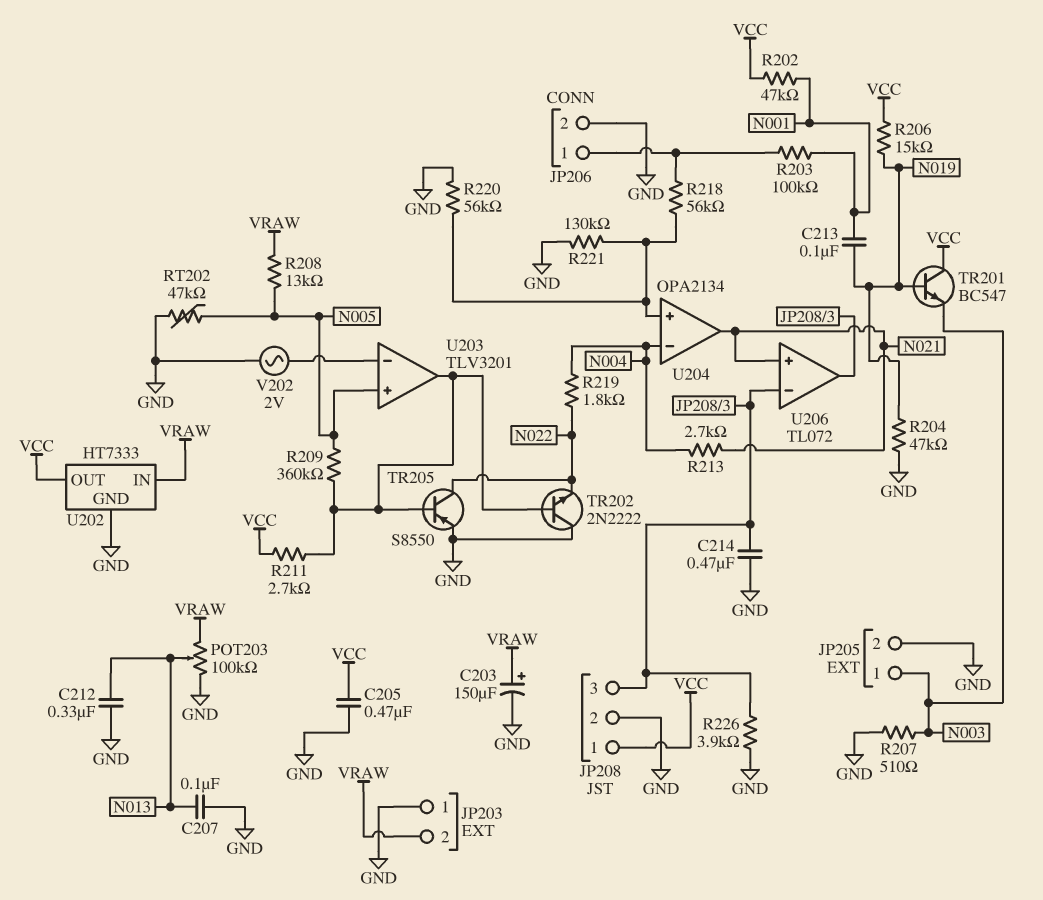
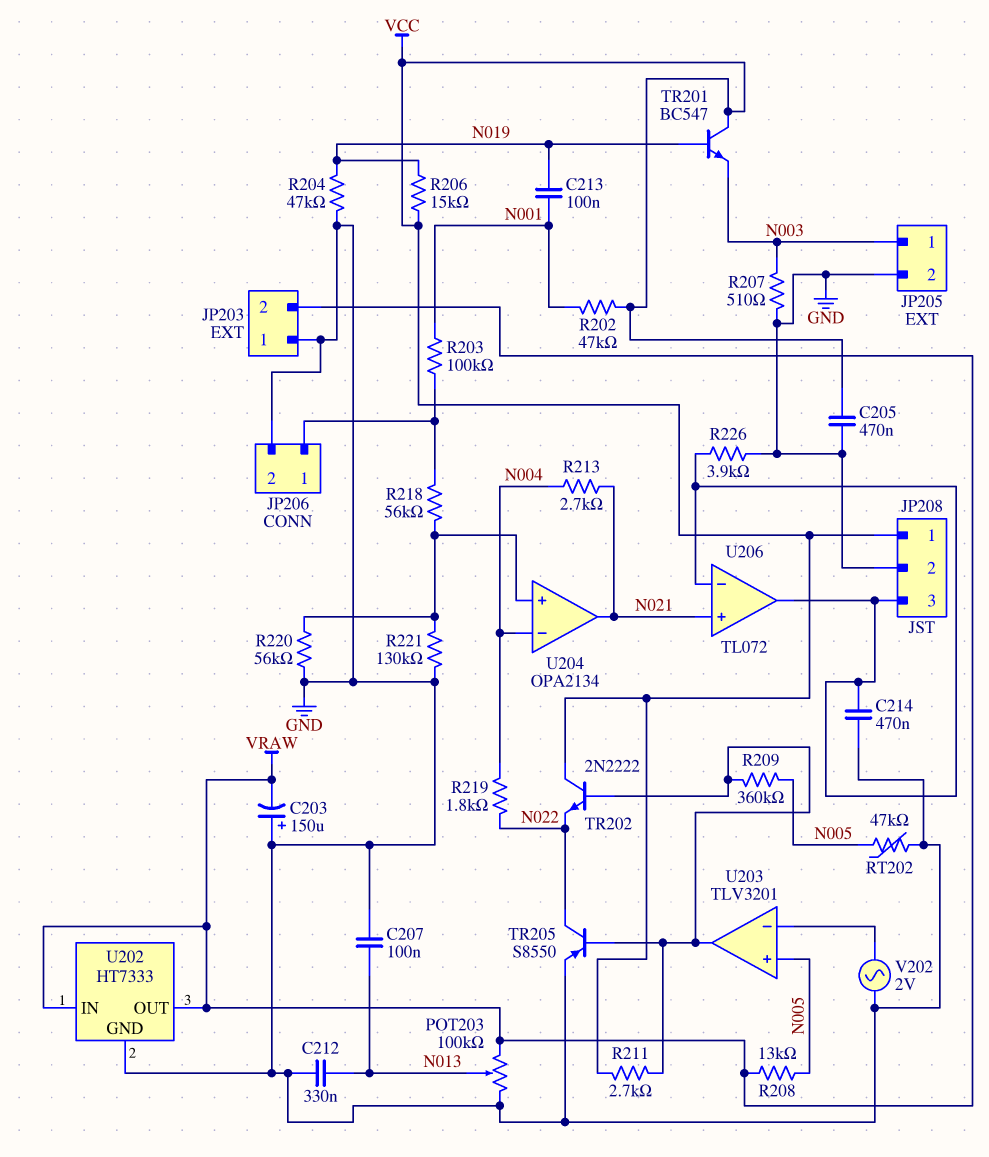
C203: 150uF (plus VRAW, minus GND) -> 150uF (plus GND, minus VRAW)
TR202: NPN 2N2222 (B U203/out, C GND, E N022) -> NPN 2N2222 (B U203/out, C VCC, E N022)
U202 pin OUT: VCC -> VRAW

